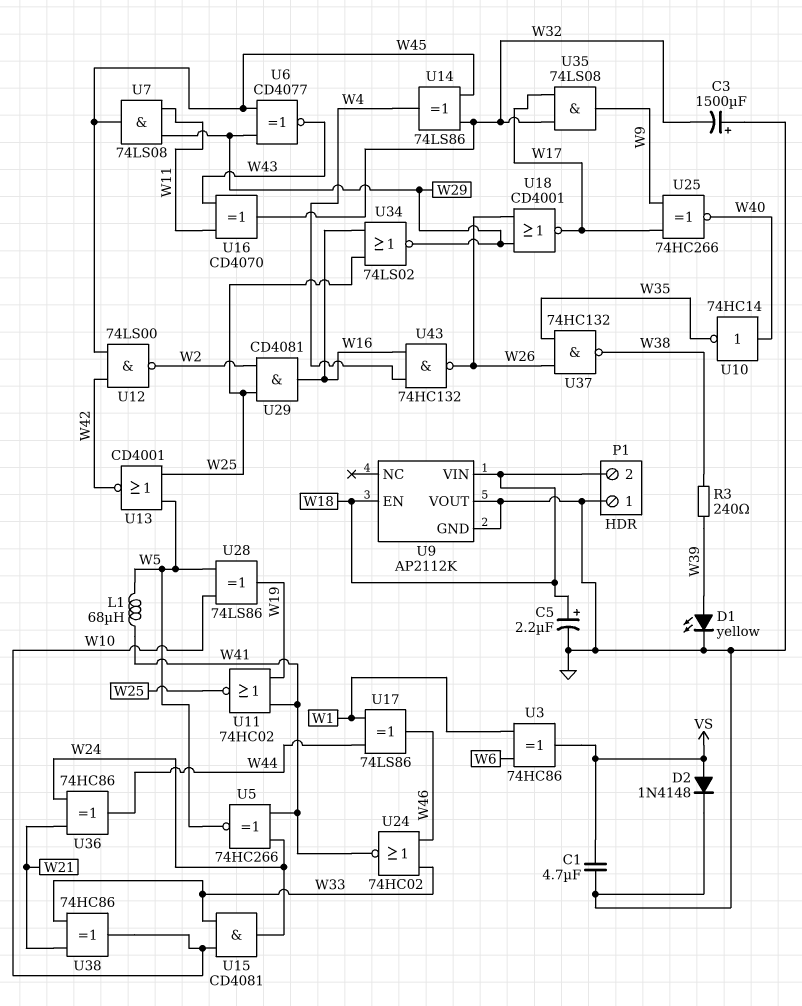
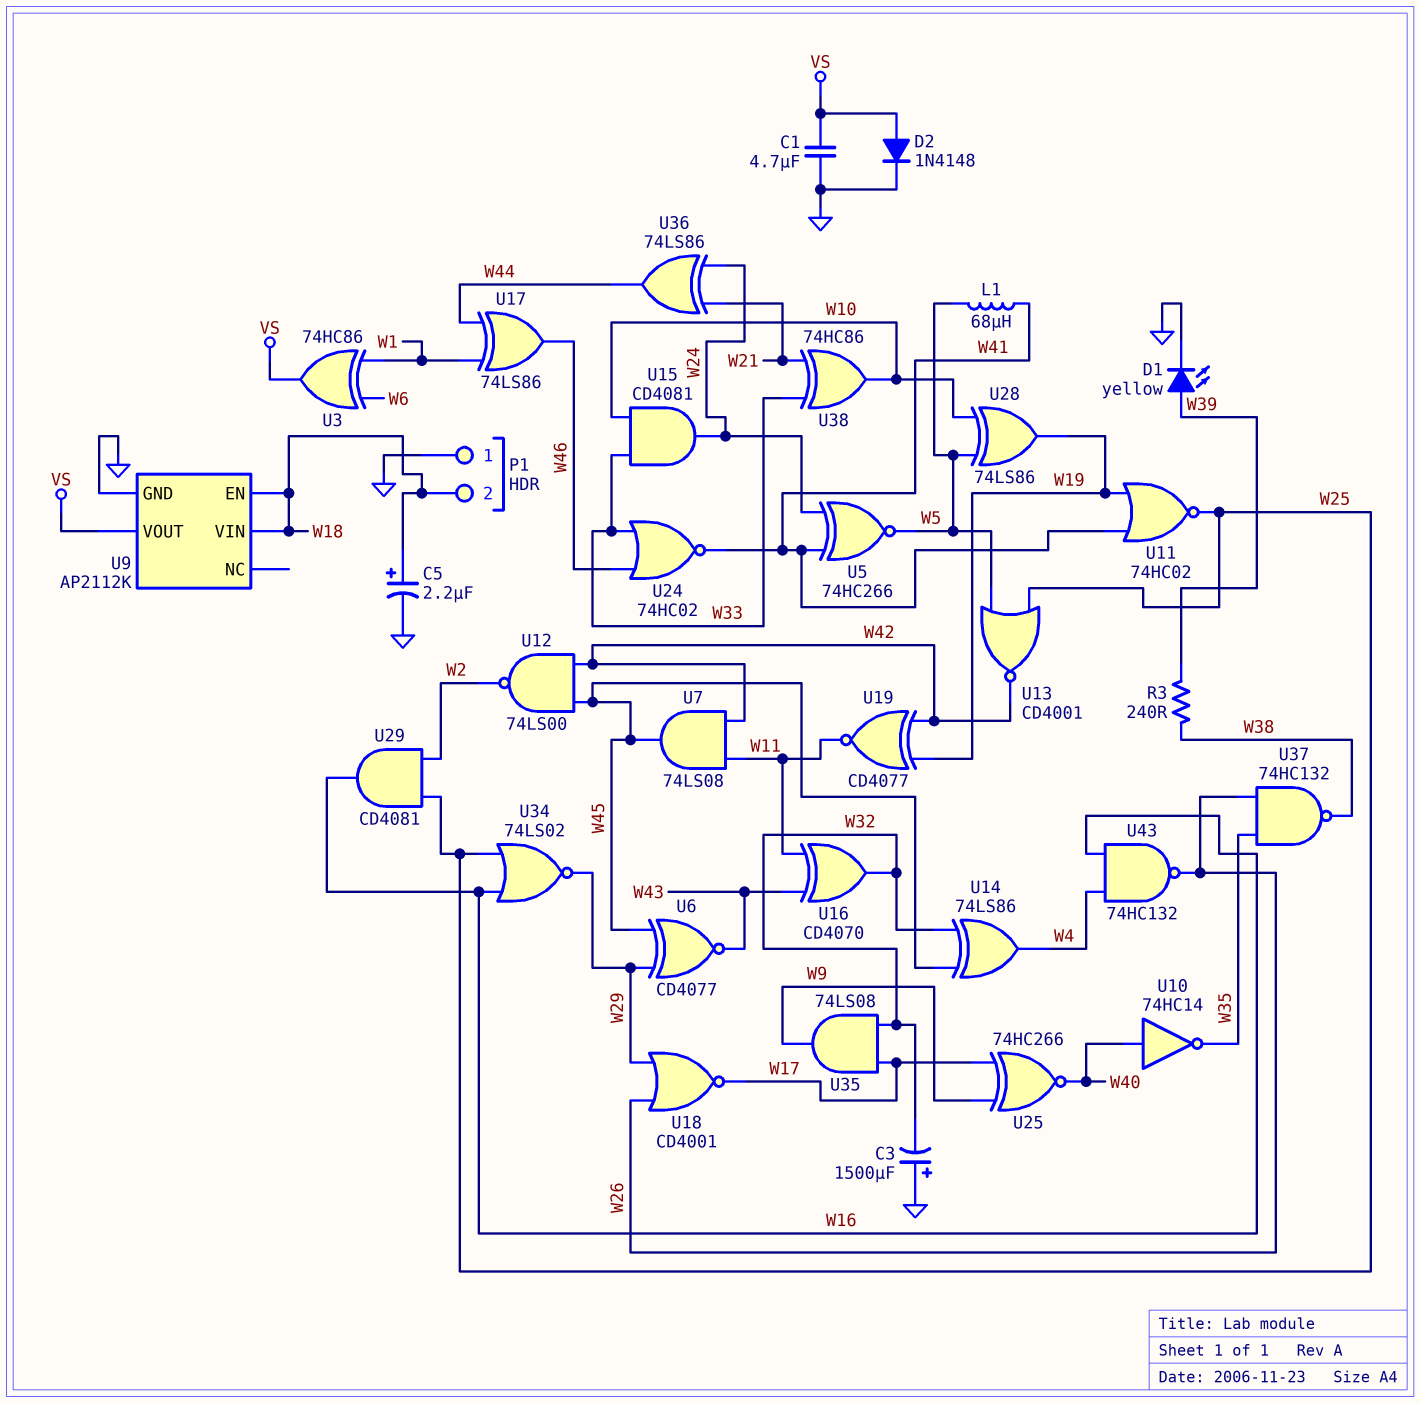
U7: AND 74LS08 (in W11, in W29, out W45) -> AND 74LS08 (in W11, in W42, out W45)
U9 pin VOUT: GND -> VS
U19: none -> XNOR CD4077 (in W19, in W42, out W11)
U36: XOR 74HC86 (in W21, in W24, out W44) -> XOR 74LS86 (in W21, in W24, out W44)

